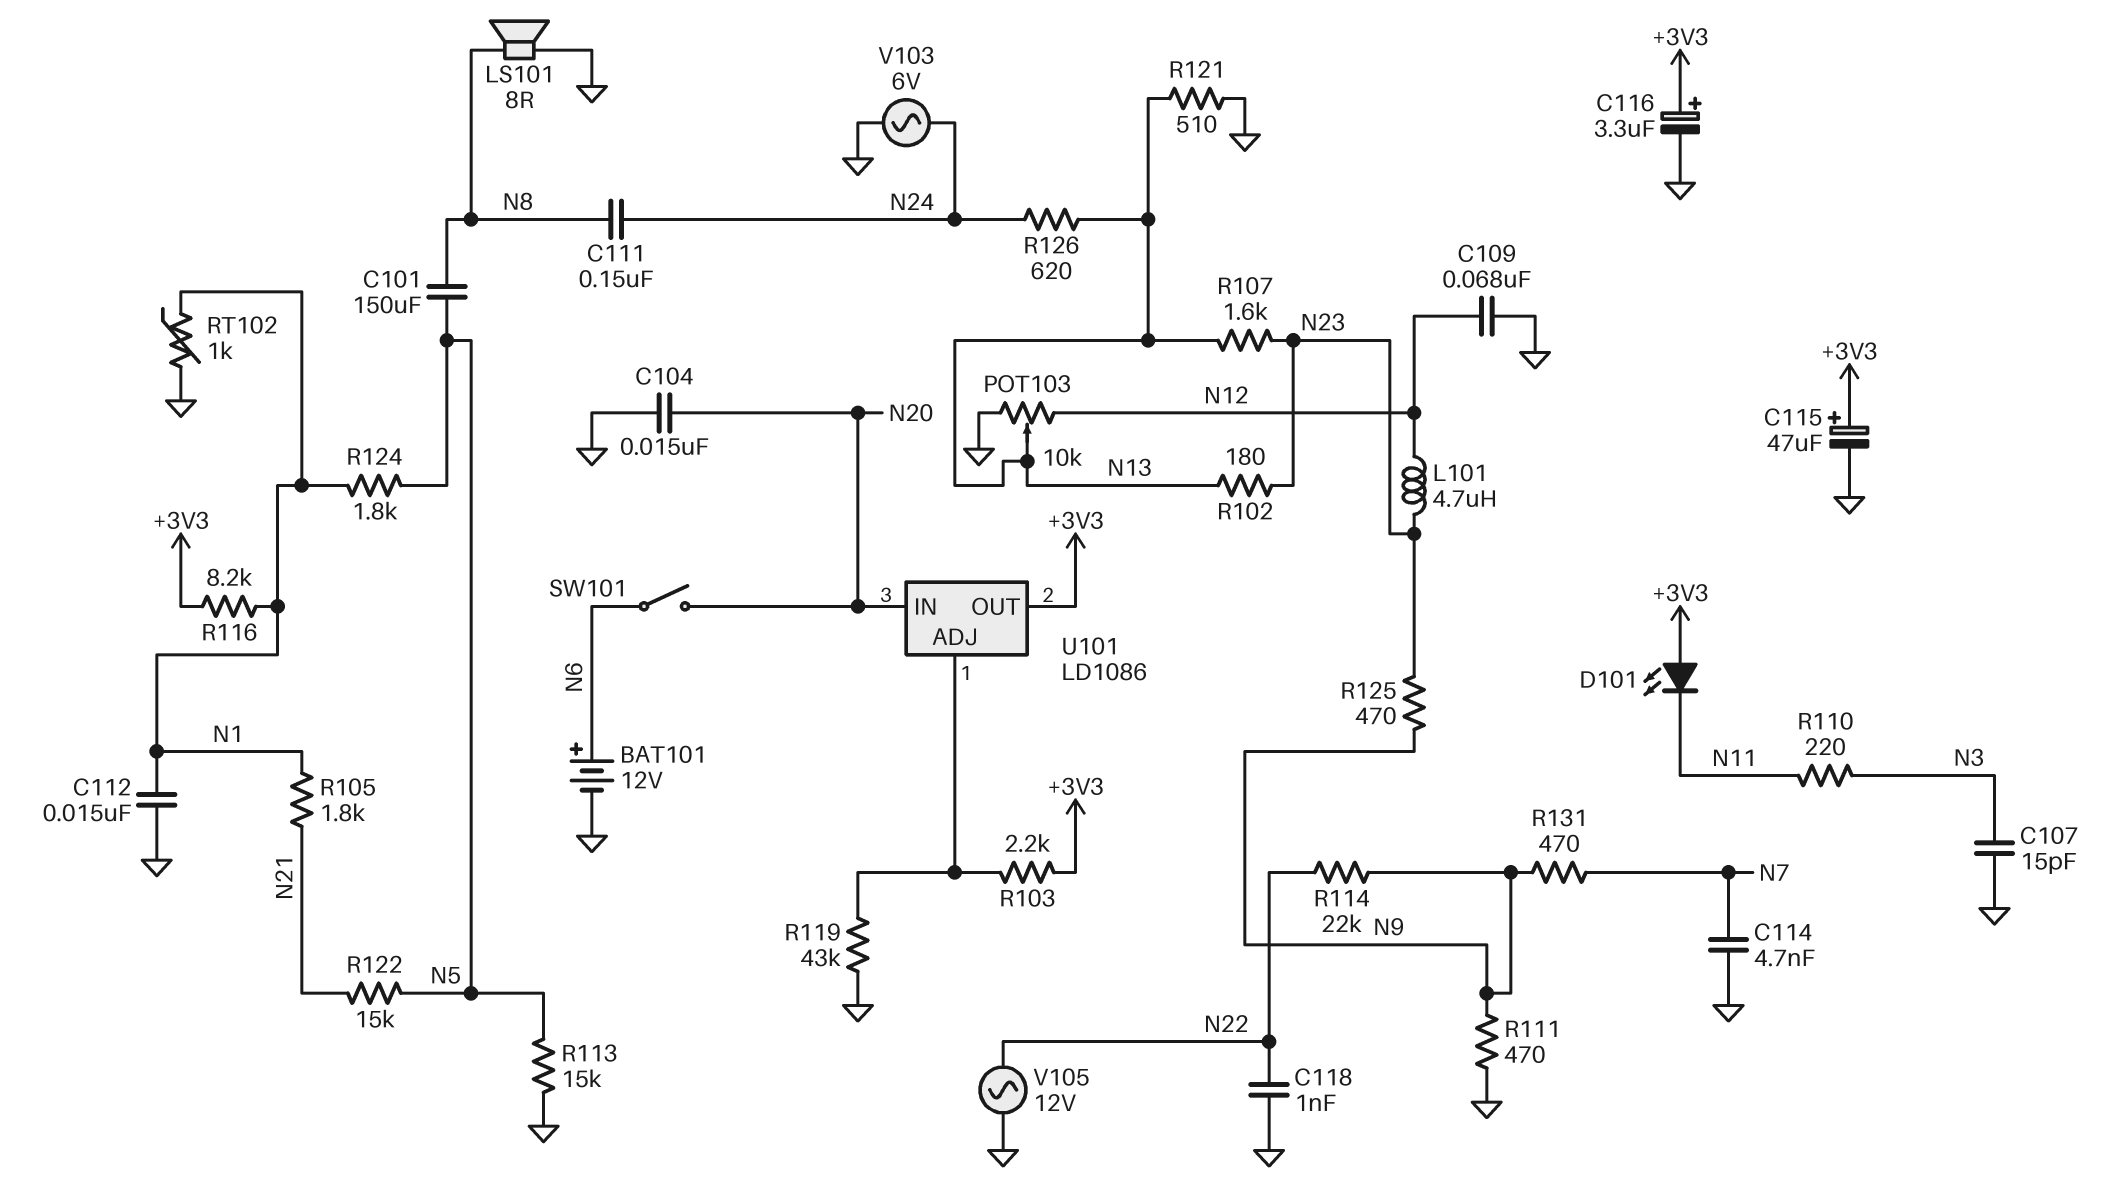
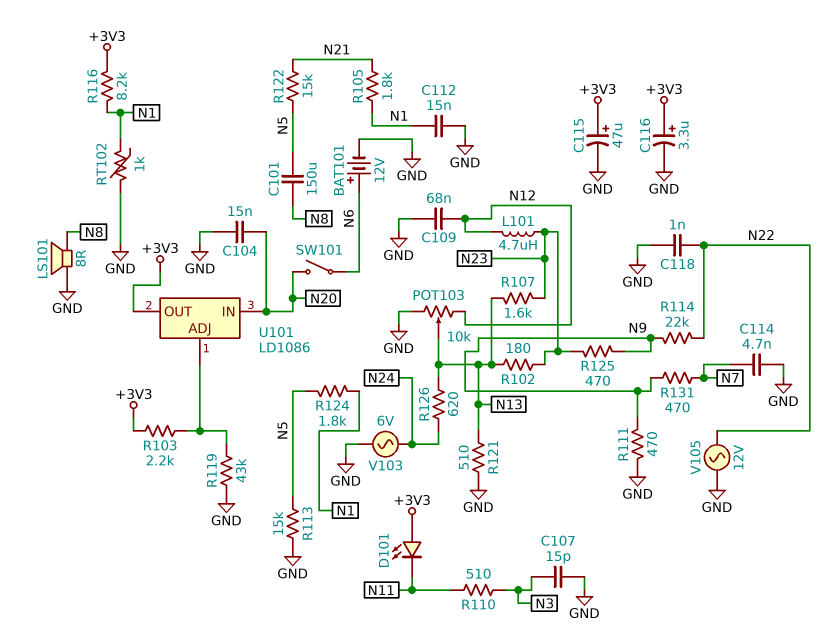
C111: 150nF (N8, N24) -> none
R110: 220 (N3, N11) -> 510 (N3, N11)

